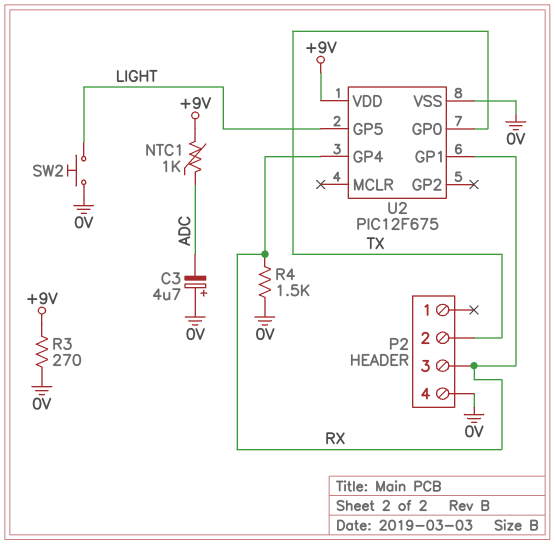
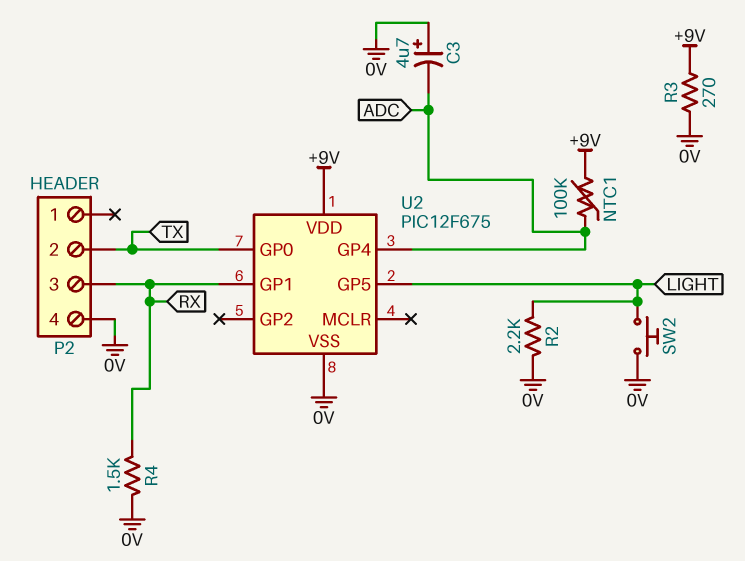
NTC1: 1k (+9V, ADC) -> 100k (+9V, ADC)
R2: none -> 2.2k (0V, LIGHT)
U2 pin GP4: RX -> ADC

